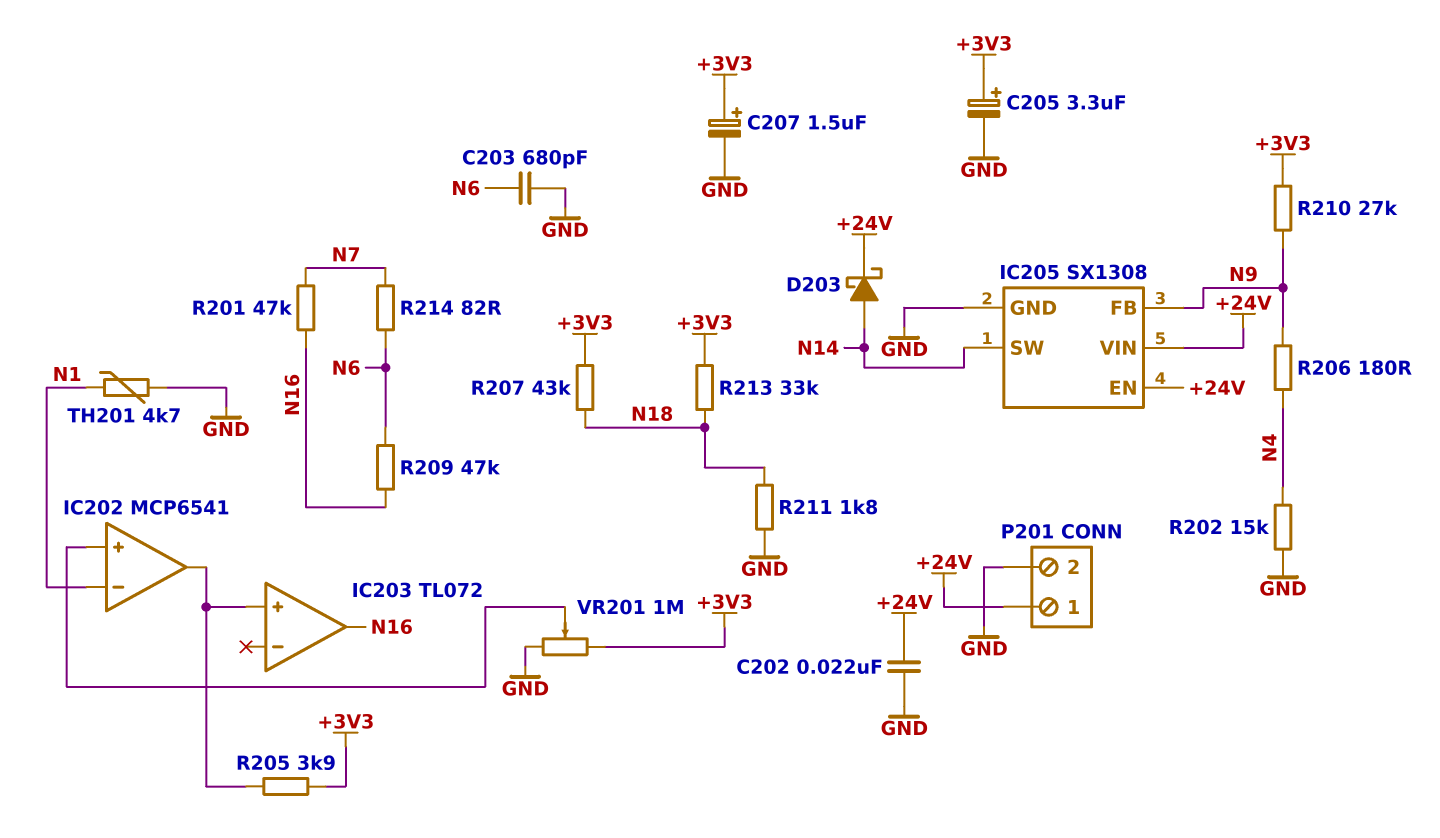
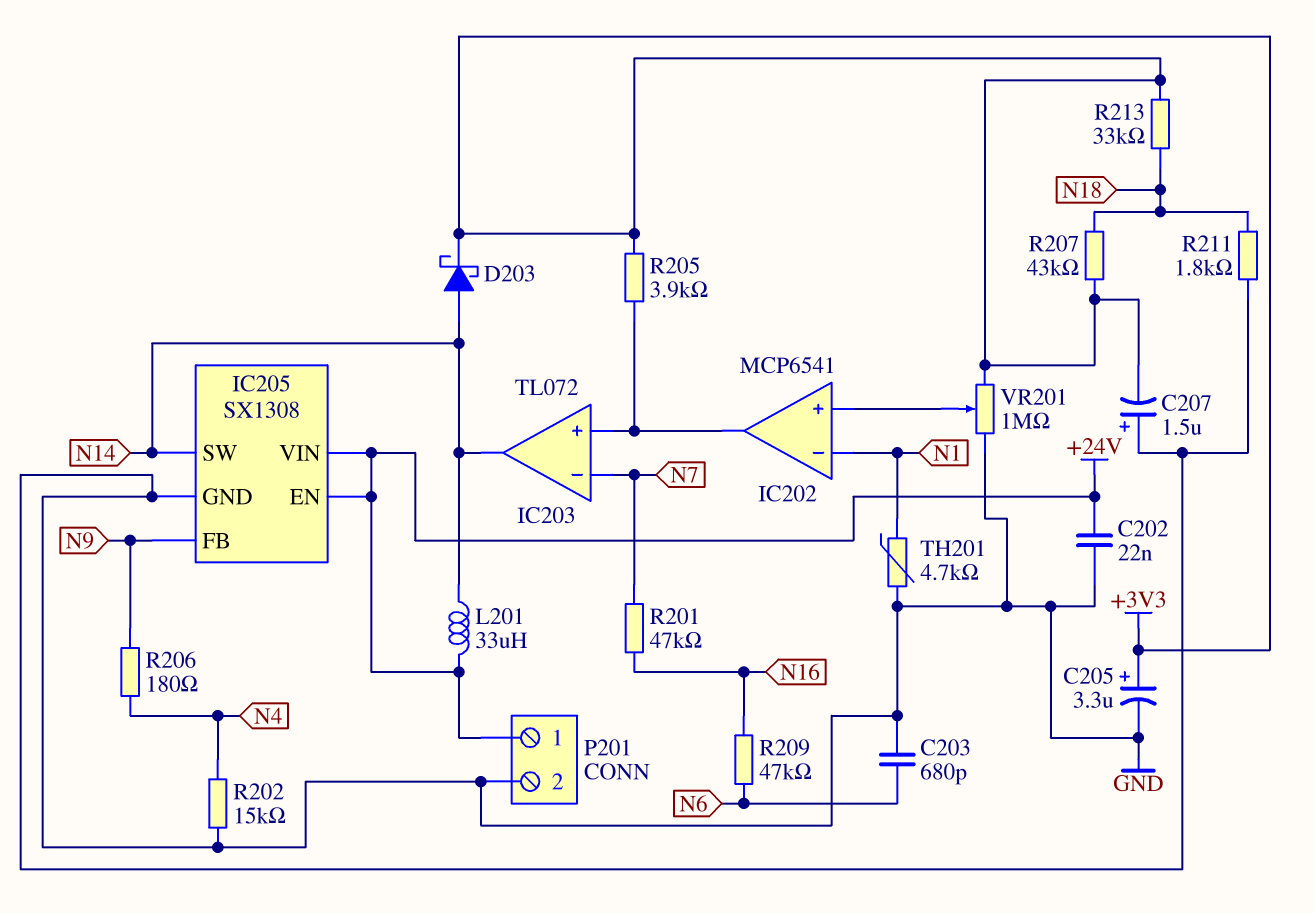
C207: 1.5uF (plus +3V3, minus GND) -> 1.5uF (plus GND, minus +3V3)
D203: schottky (A N14, K +24V) -> schottky (A N14, K +3V3)
IC203 pin in-: none -> N7
IC203 pin out: N16 -> N14
L201: none -> 33uH (+24V, N14)
R210: 27k (+3V3, N9) -> none
R214: 82 (N6, N7) -> none

